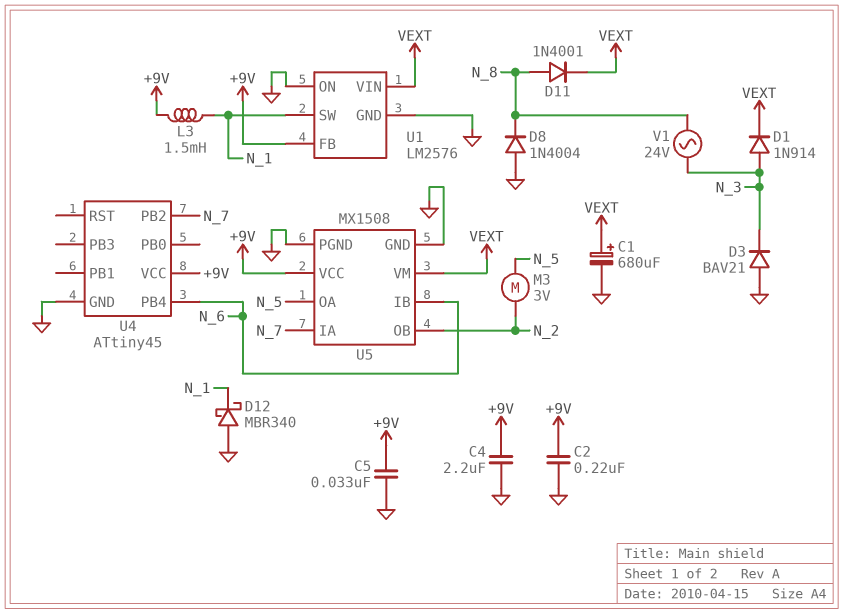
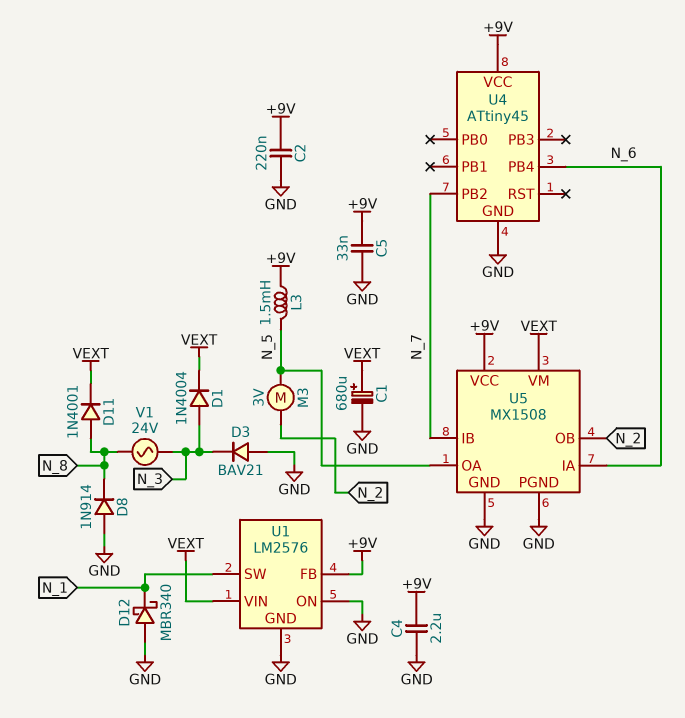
D1: diode 1N914 (A N_3, K VEXT) -> diode 1N4004 (A N_3, K VEXT)
D8: diode 1N4004 (A GND, K N_8) -> diode 1N914 (A GND, K N_8)
L3: 1.5mH (+9V, N_1) -> 1.5mH (+9V, N_5)
U5 pin IA: N_7 -> N_6
U5 pin IB: N_6 -> N_7

